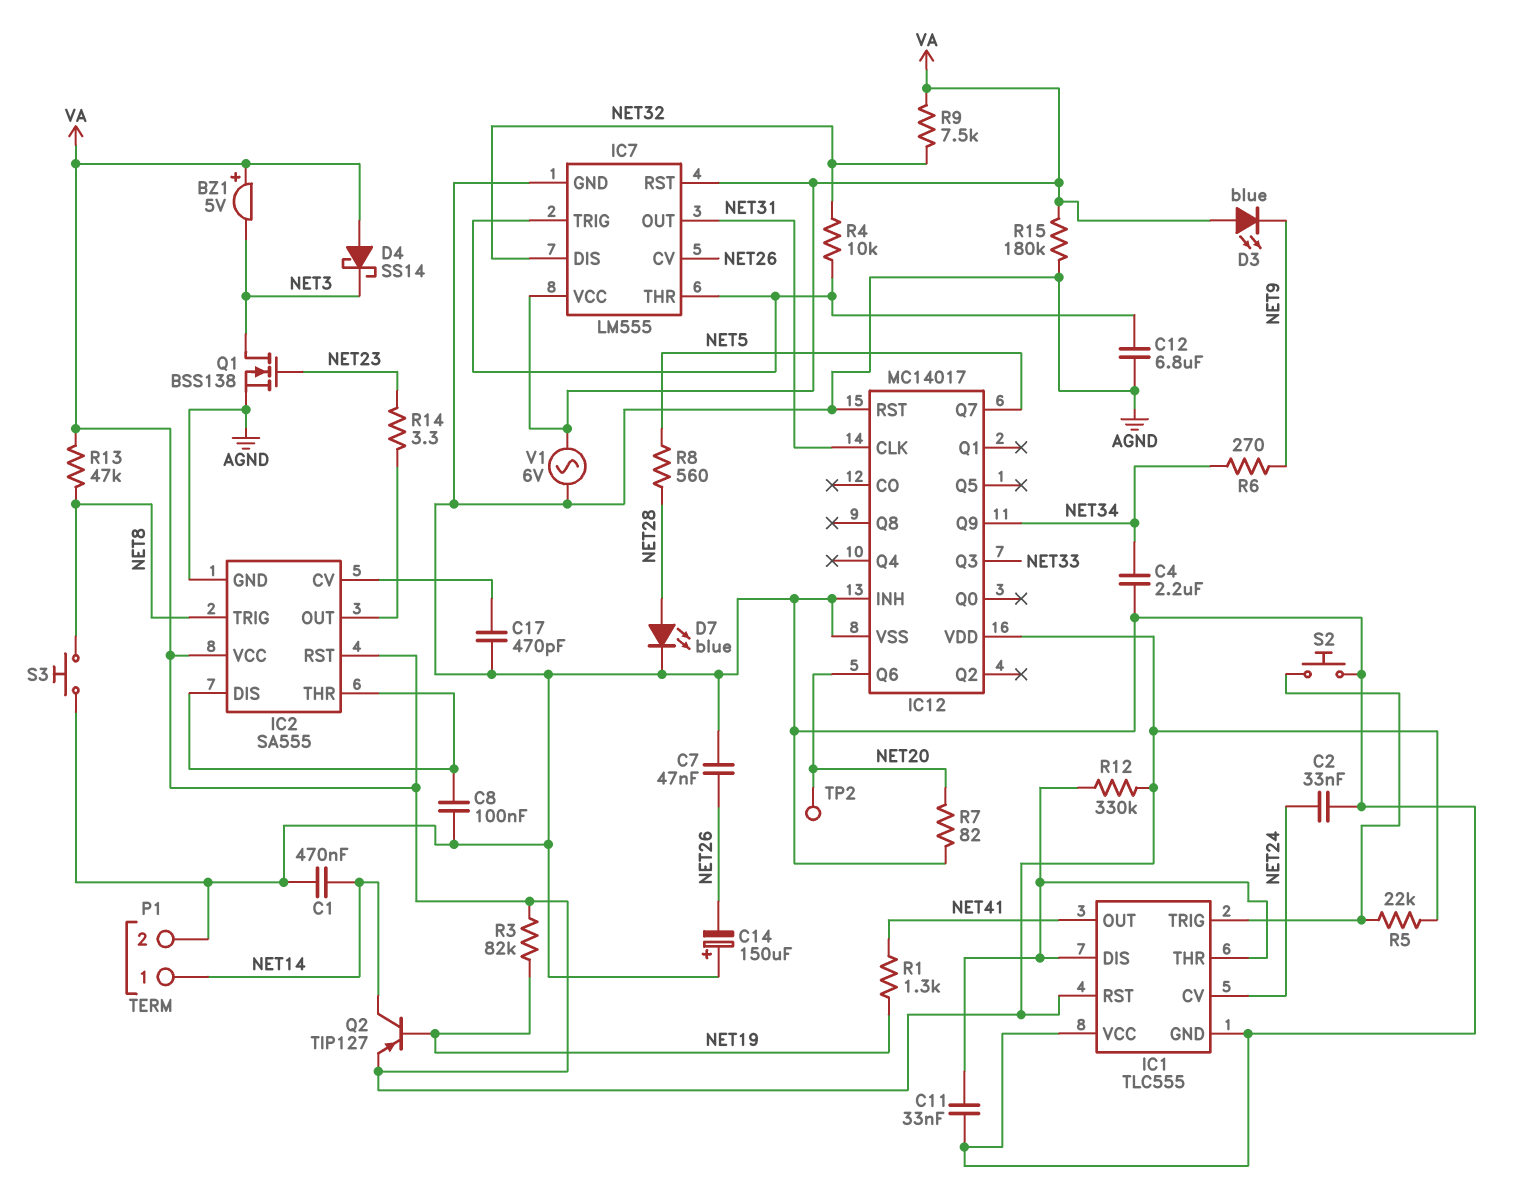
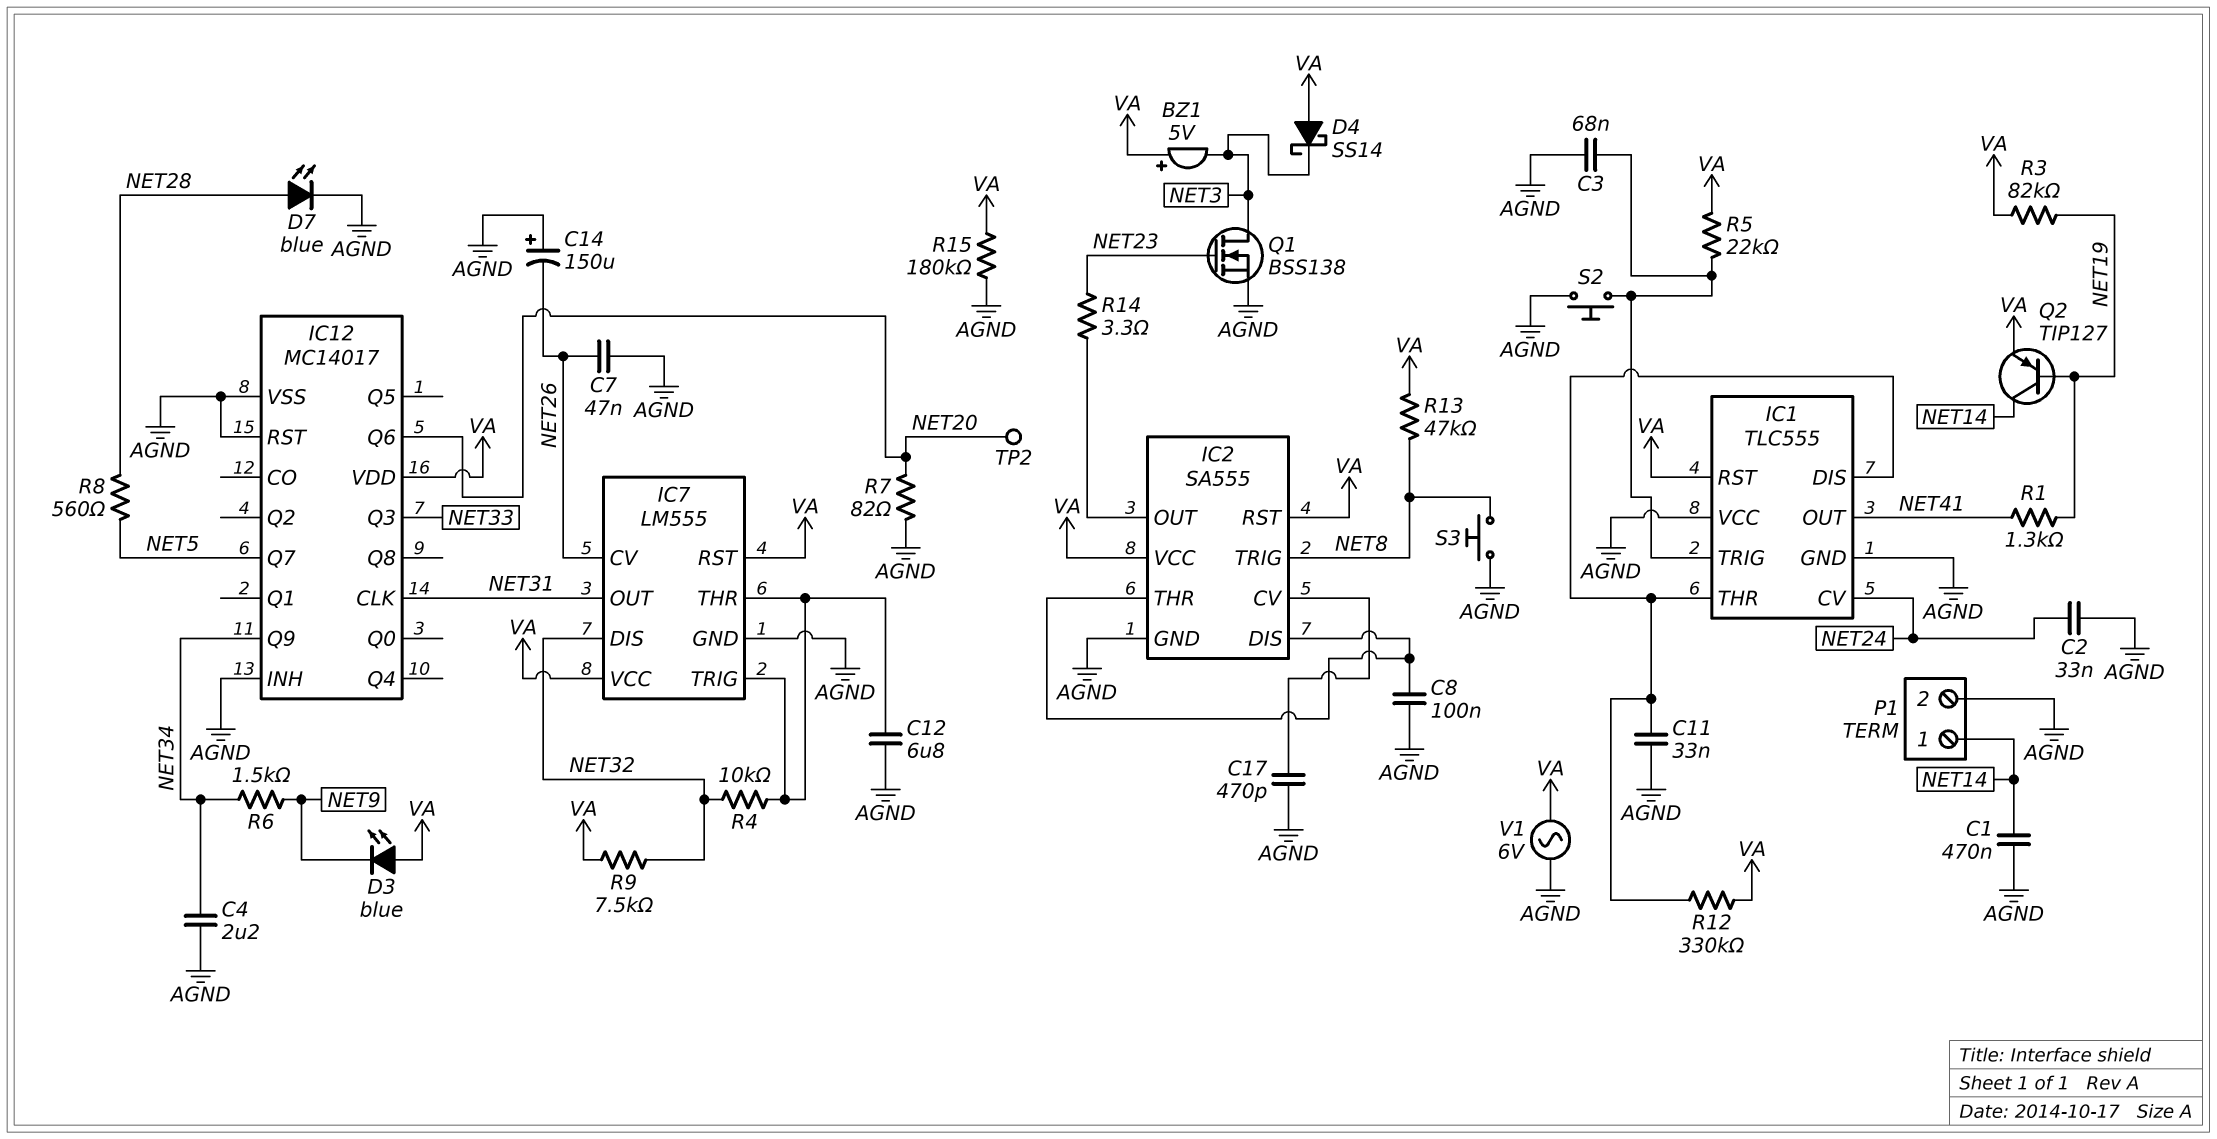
C3: none -> 68nF (AGND, IC1/TRIG)
R6: 270 (NET9, NET34) -> 1.5k (NET9, NET34)

